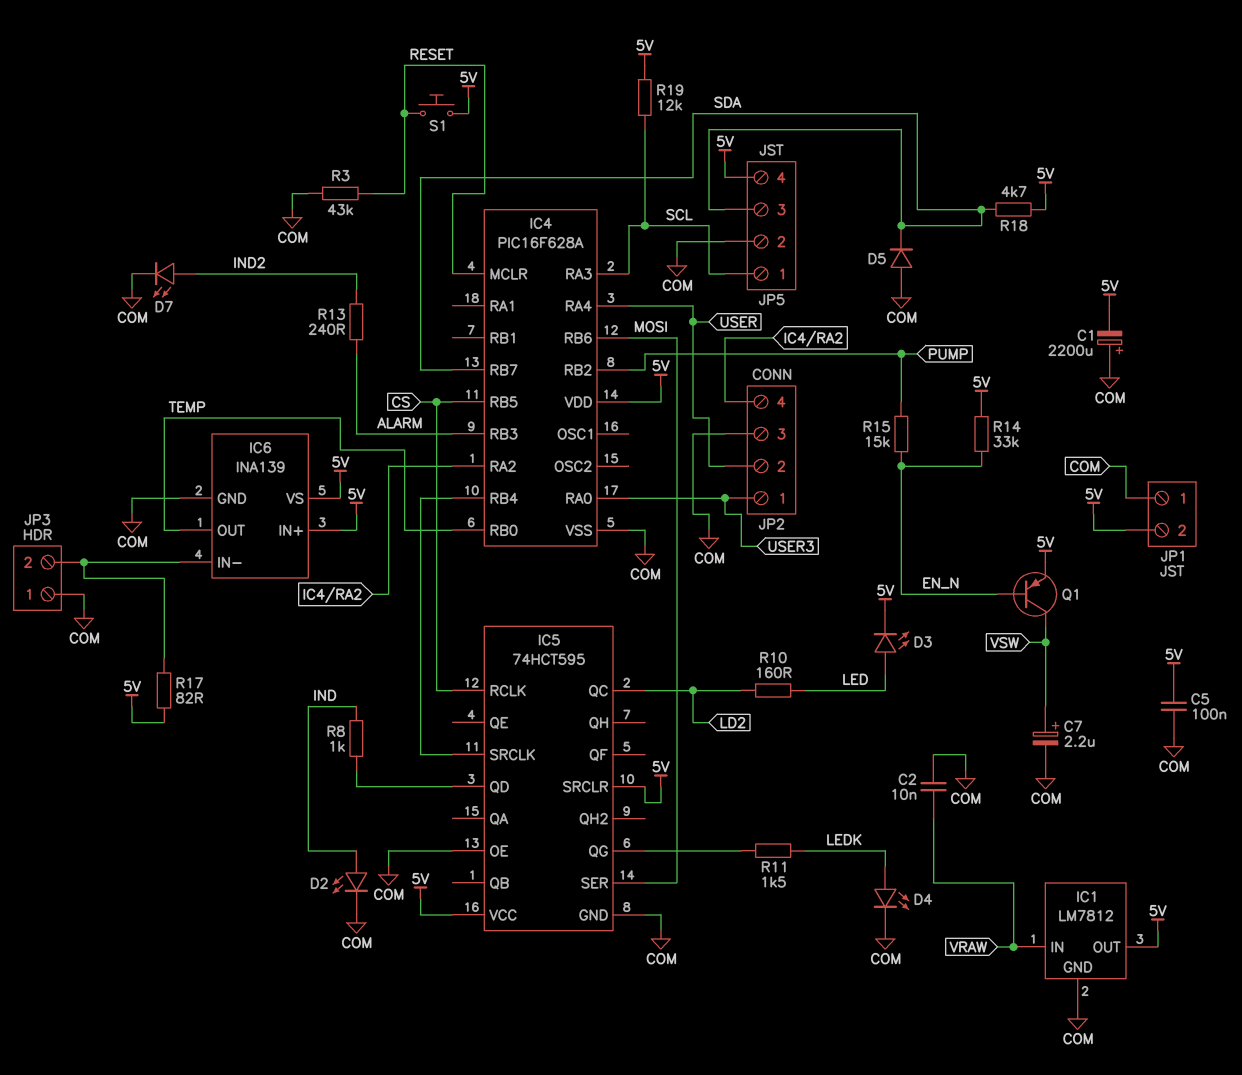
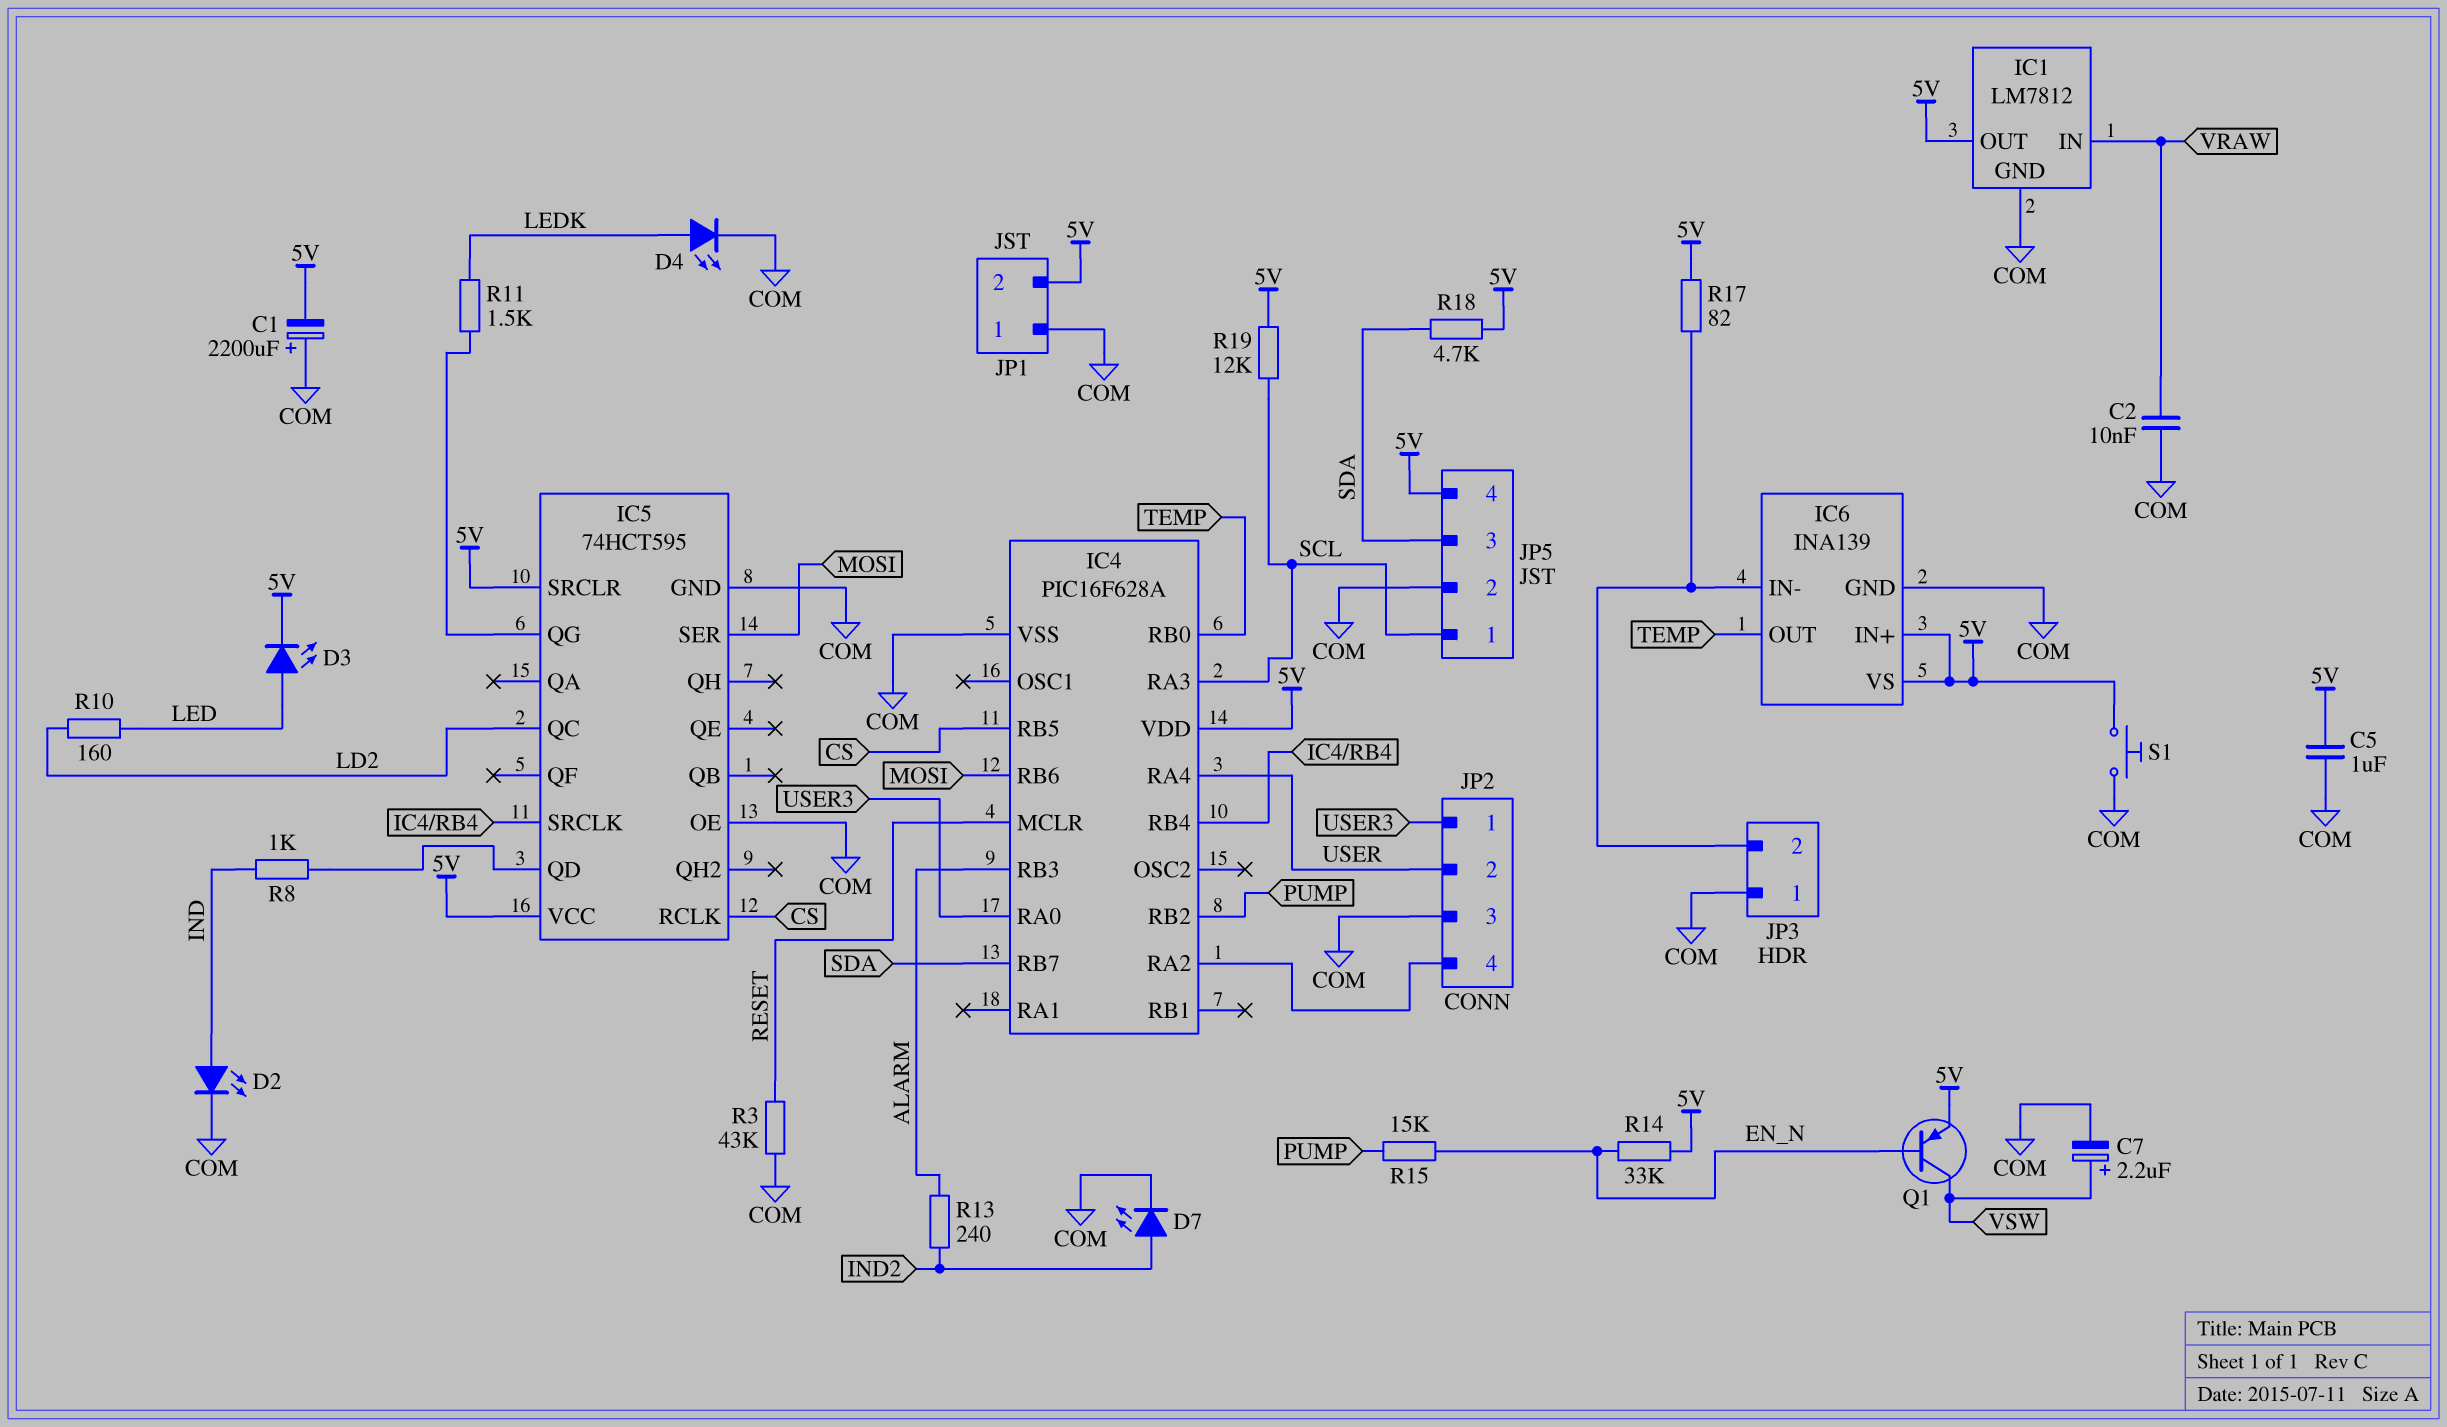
C5: 100nF (5V, COM) -> 1uF (5V, COM)
D5: diode (A COM, K SDA) -> none
S1: button (5V, RESET) -> button (5V, COM)

